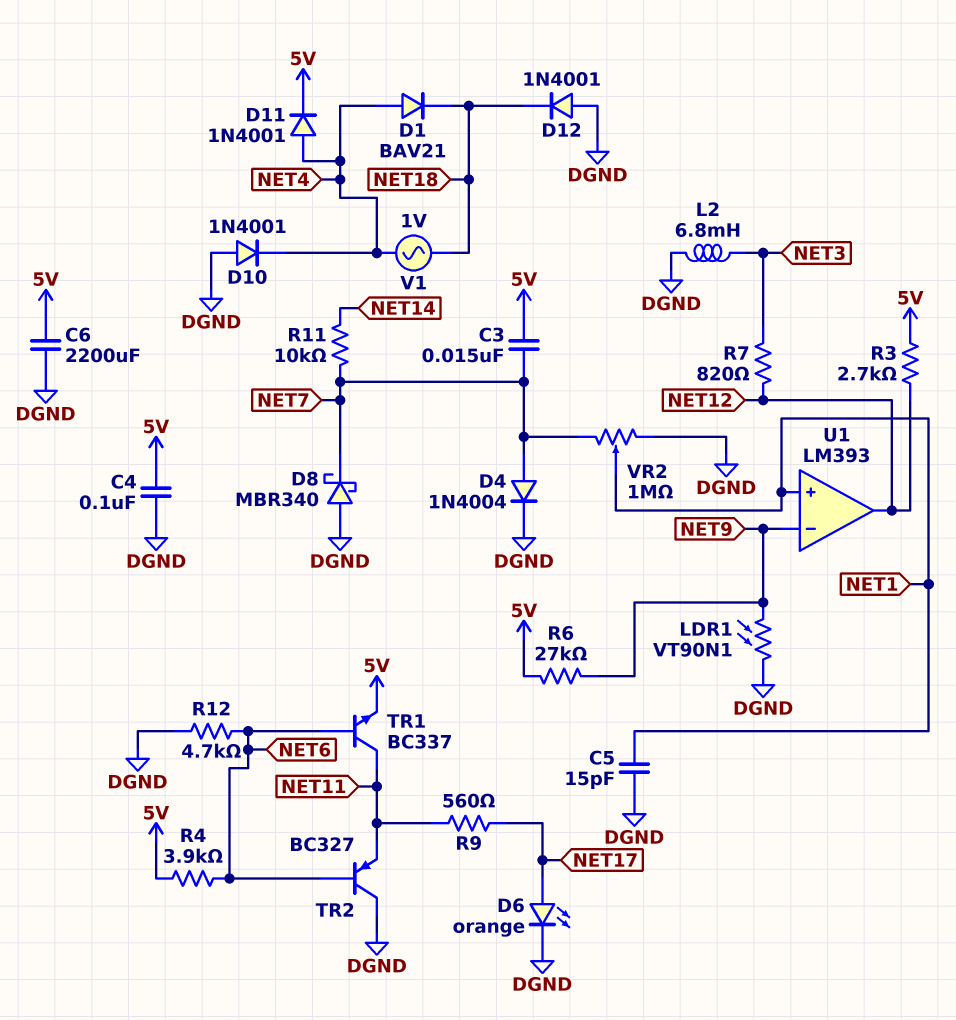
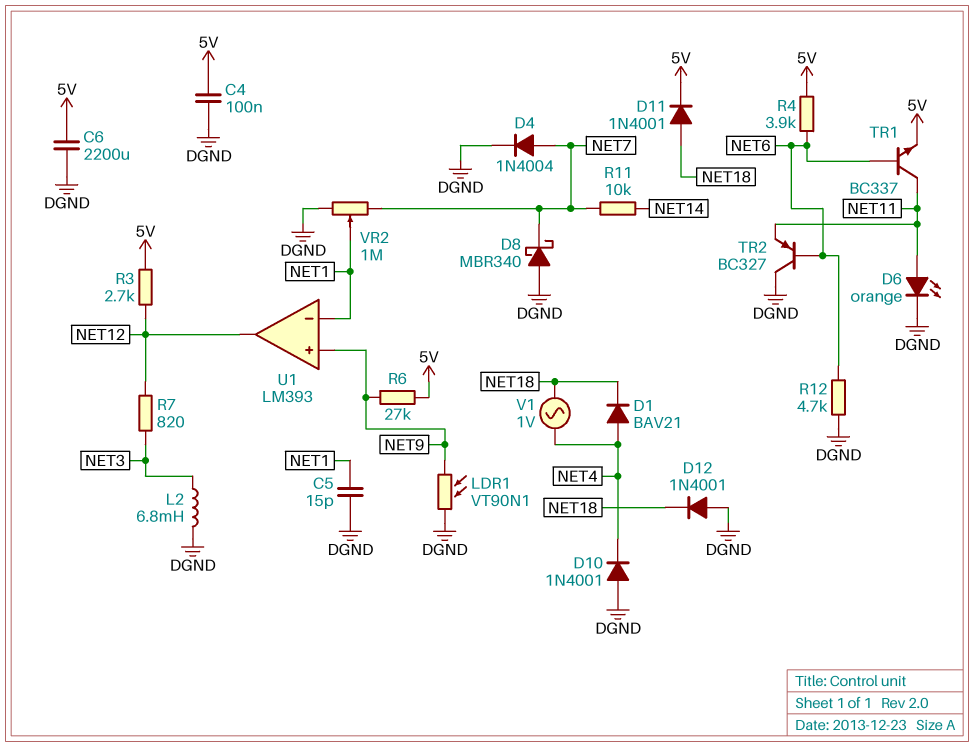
C3: 15nF (5V, NET7) -> none
D6: LED orange (A NET17, K DGND) -> LED orange (A NET11, K DGND)
D11: diode 1N4001 (A NET4, K 5V) -> diode 1N4001 (A NET18, K 5V)
R9: 560 (NET11, NET17) -> none
U1 pin in+: NET1 -> NET9
U1 pin in-: NET9 -> NET1

